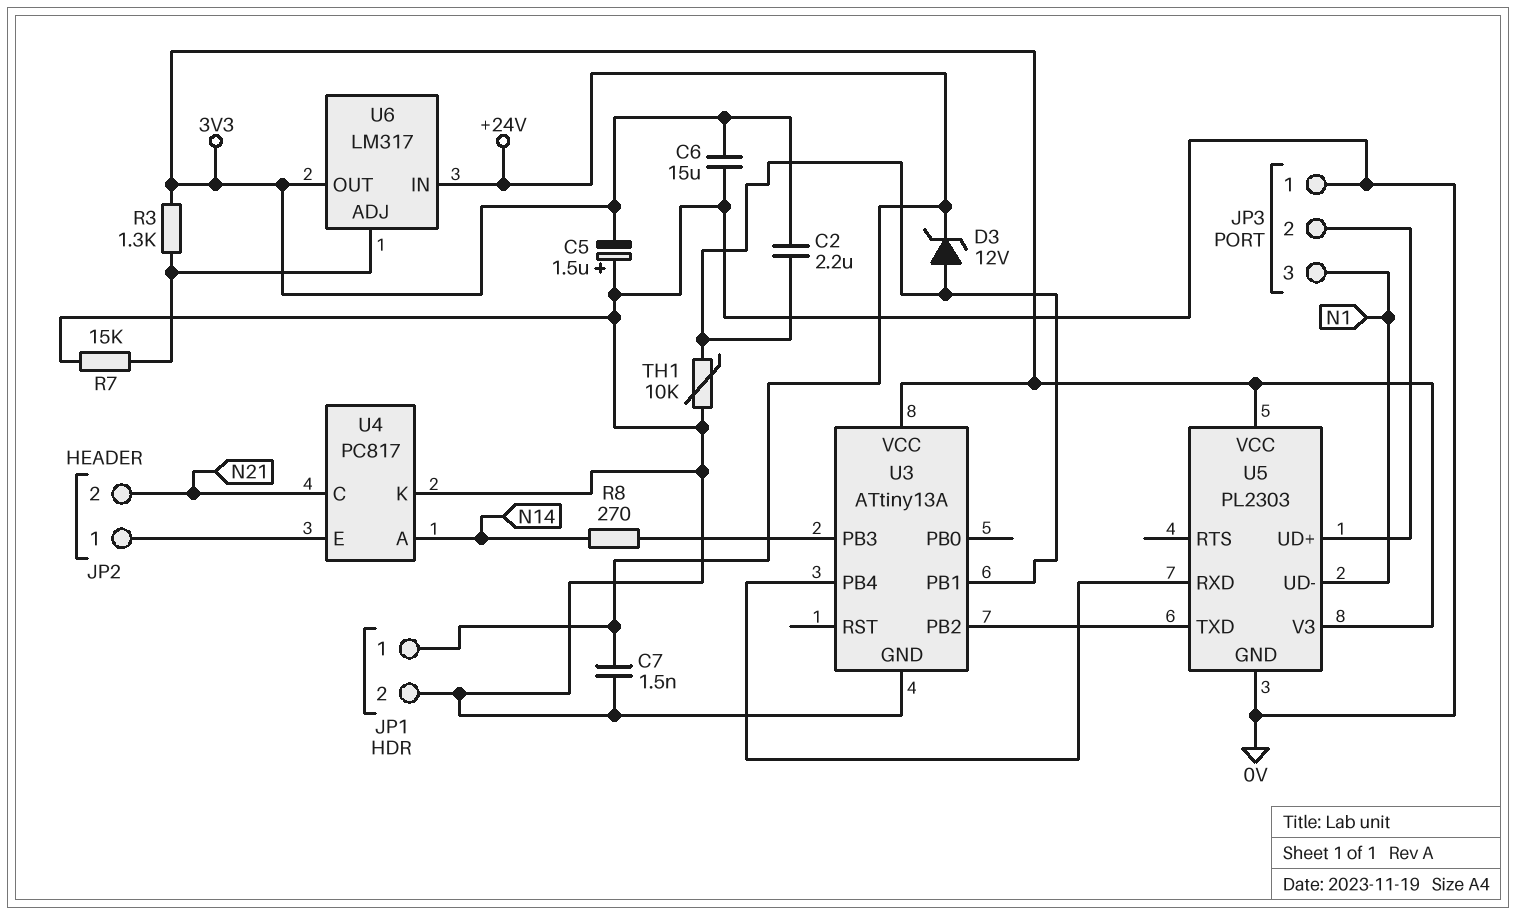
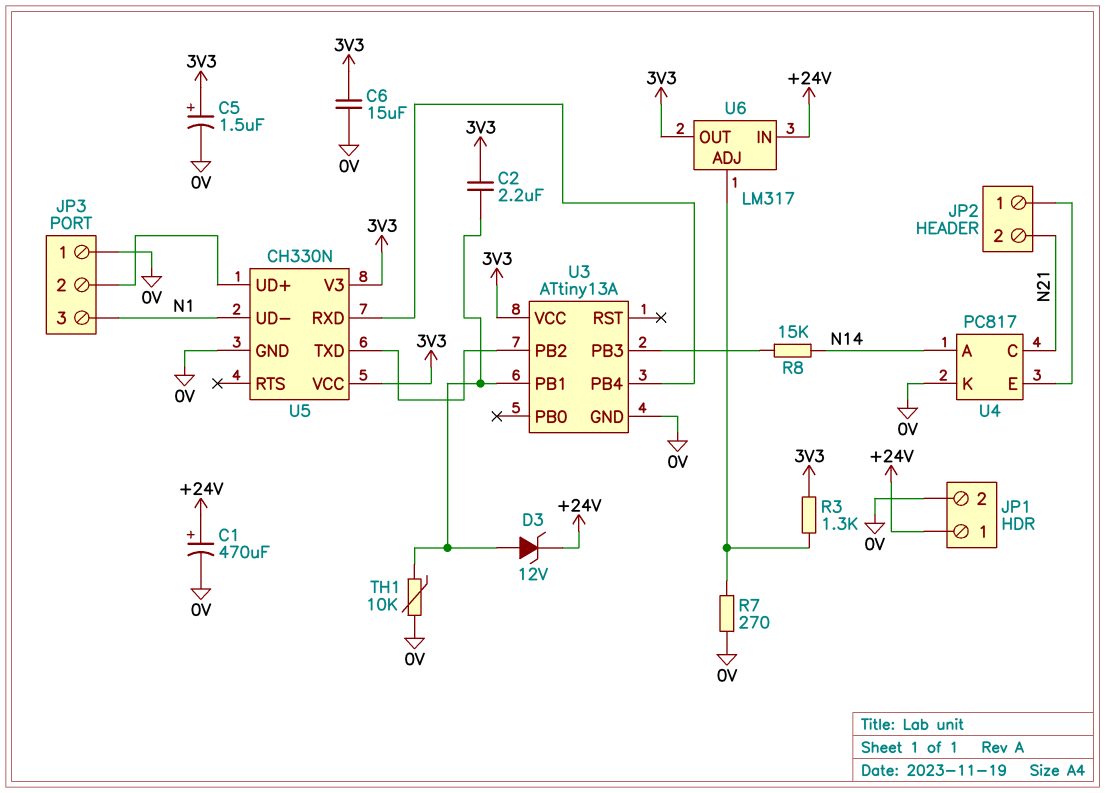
C1: none -> 470uF (plus +24V, minus 0V)
C5: 1.5uF (plus 0V, minus 3V3) -> 1.5uF (plus 3V3, minus 0V)
C7: 1.5nF (+24V, 0V) -> none
R7: 15k (0V, U6/ADJ) -> 270 (0V, U6/ADJ)
R8: 270 (N14, U3/PB3) -> 15k (N14, U3/PB3)
U5: PL2303 -> CH330N

